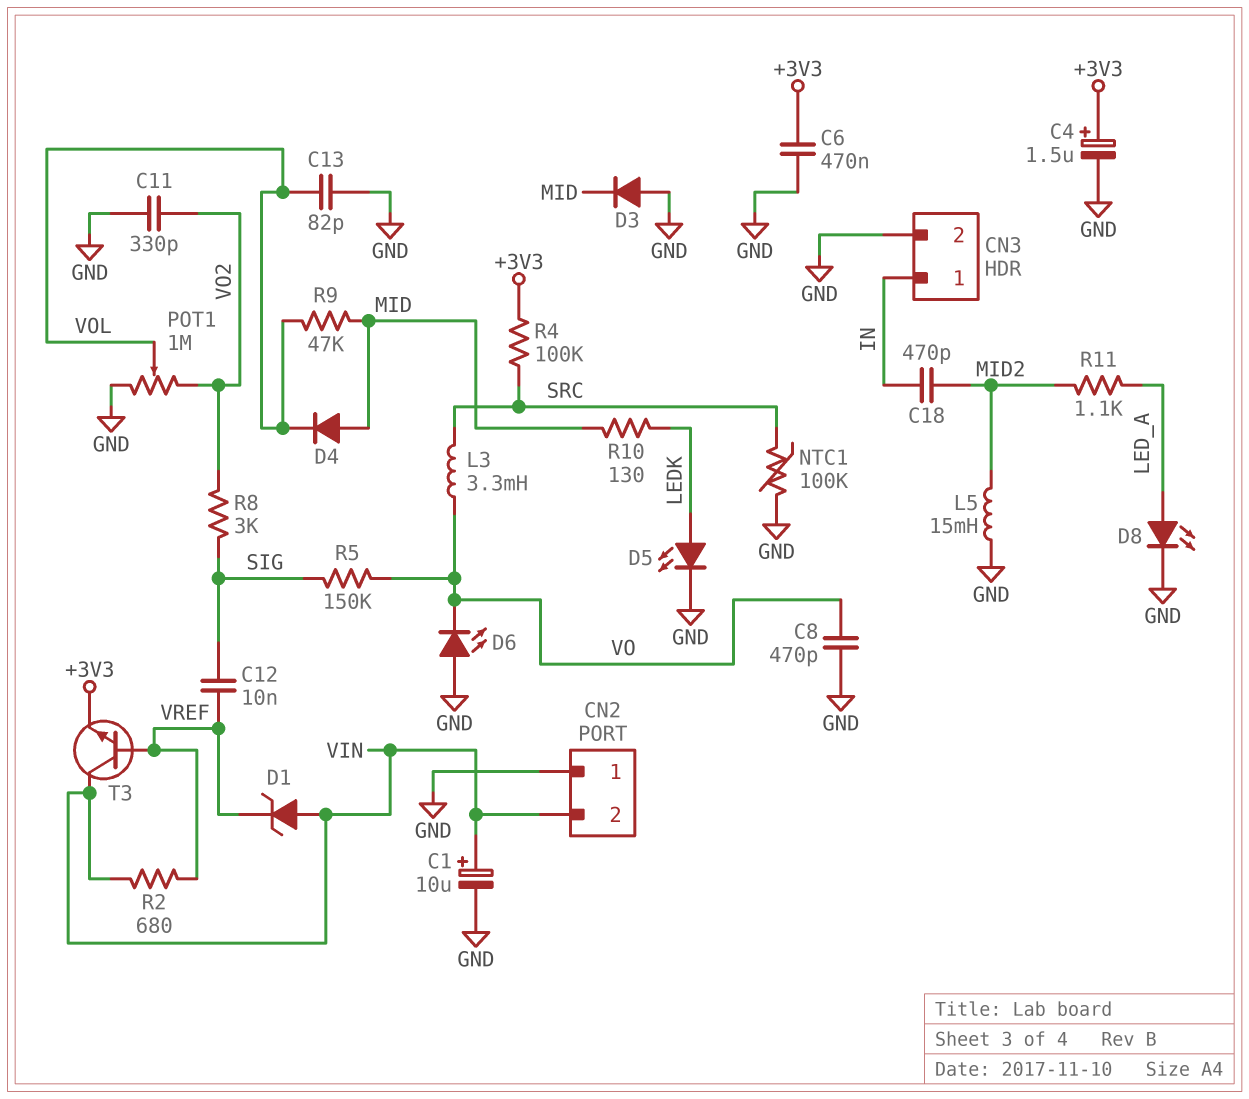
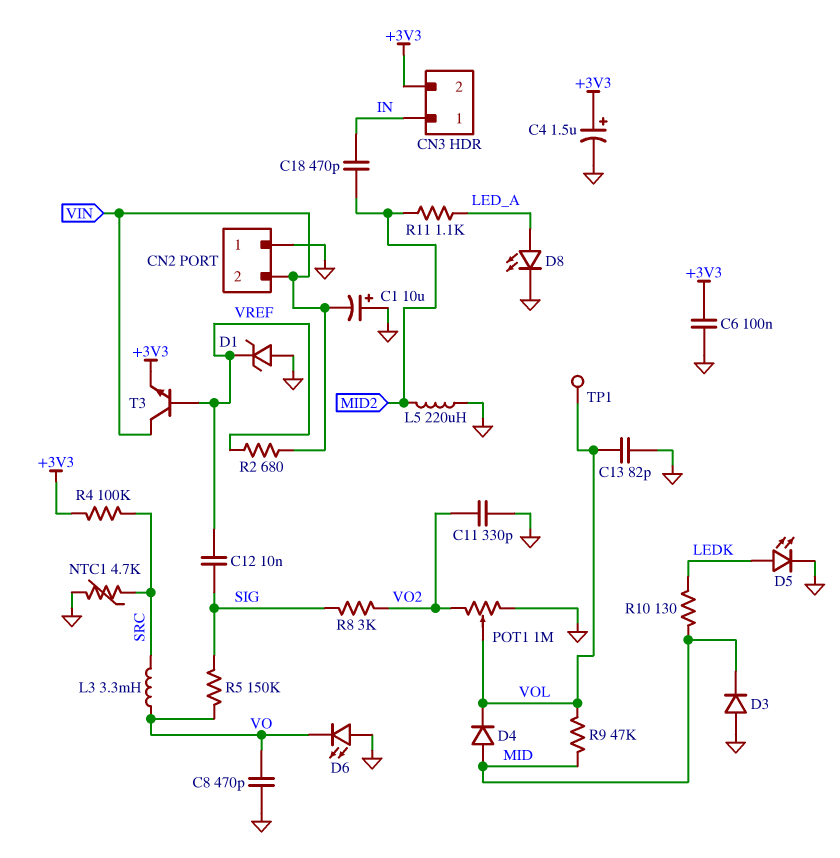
C1: 10uF (plus VIN, minus GND) -> 10uF (plus GND, minus VIN)
C6: 470nF (+3V3, GND) -> 100nF (+3V3, GND)
CN3 pin 2: GND -> +3V3
D1: zener (A VIN, K VREF) -> zener (A GND, K VREF)
L5: 15mH (GND, MID2) -> 220uH (GND, MID2)
NTC1: 100k (GND, SRC) -> 4.7k (GND, SRC)
TP1: none -> test point (VOL)

